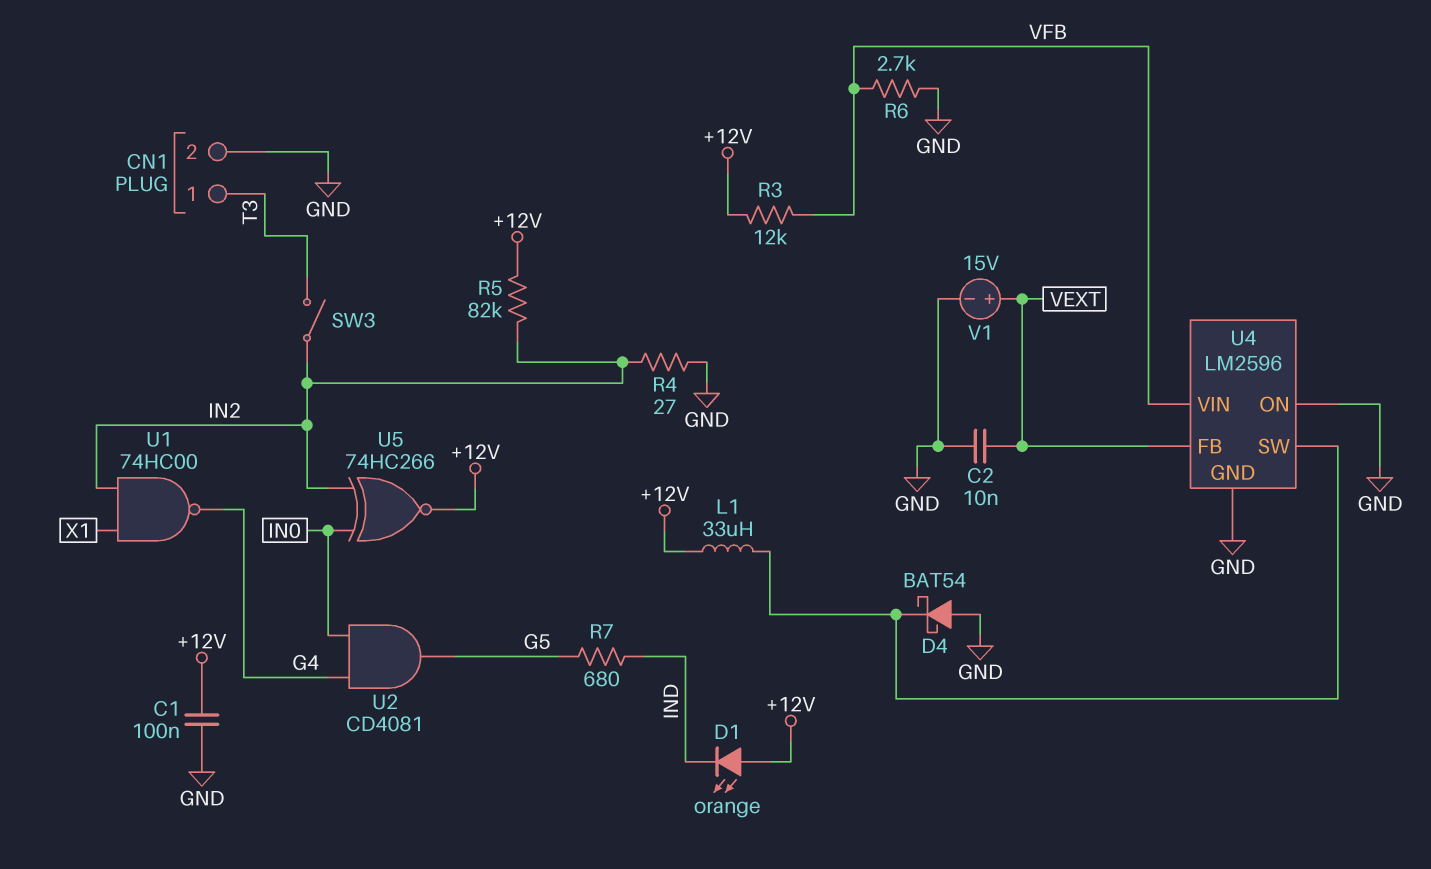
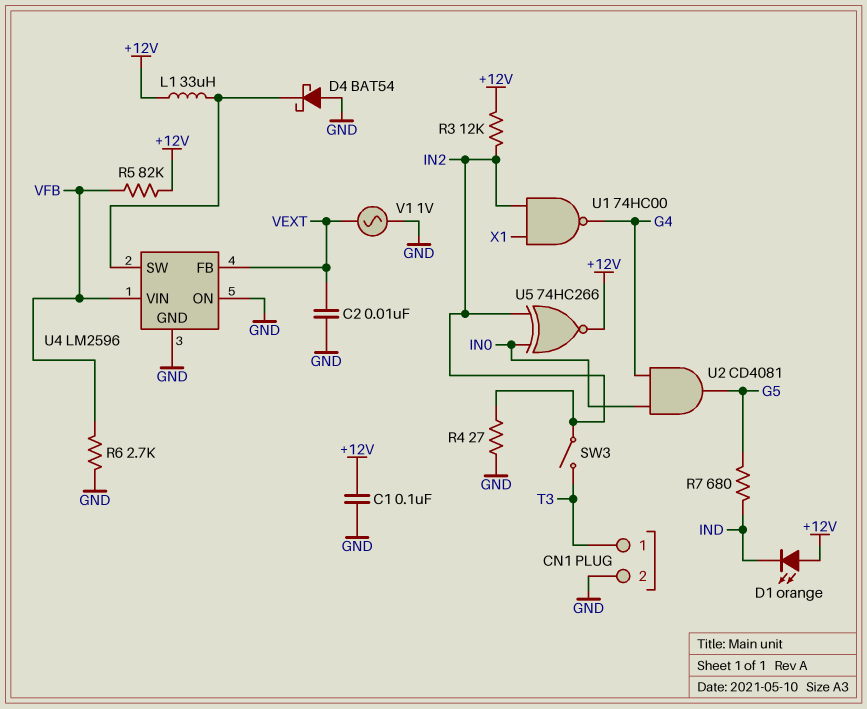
R3: 12k (+12V, VFB) -> 12k (+12V, IN2)
R5: 82k (+12V, IN2) -> 82k (+12V, VFB)
V1: 15V (plus VEXT, minus GND) -> AC 1V (GND, VEXT)

